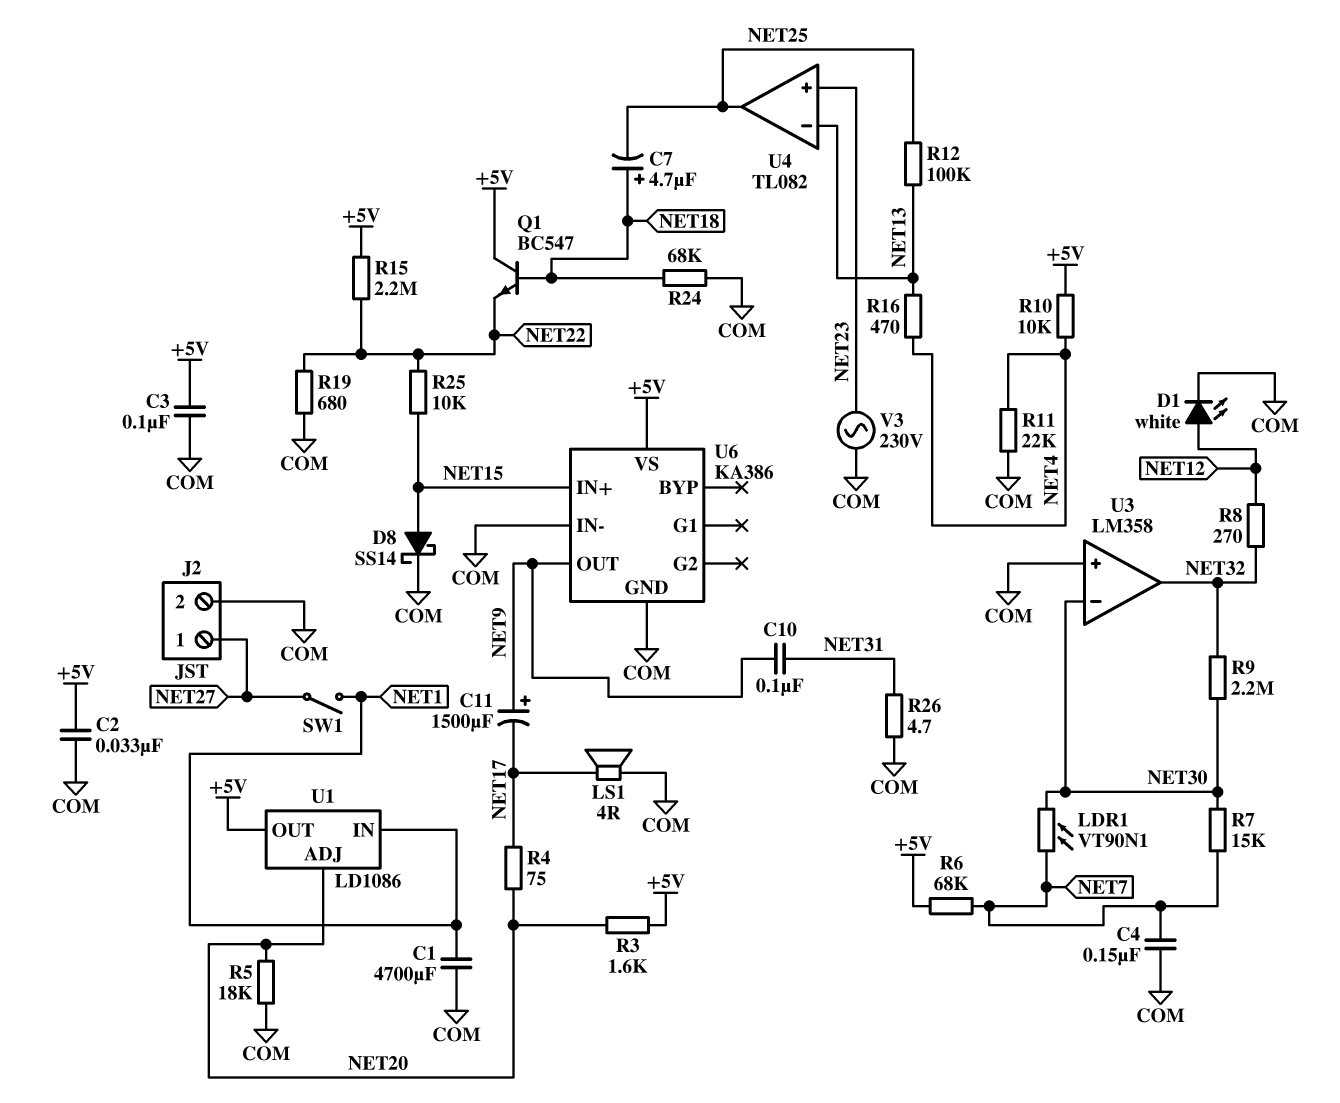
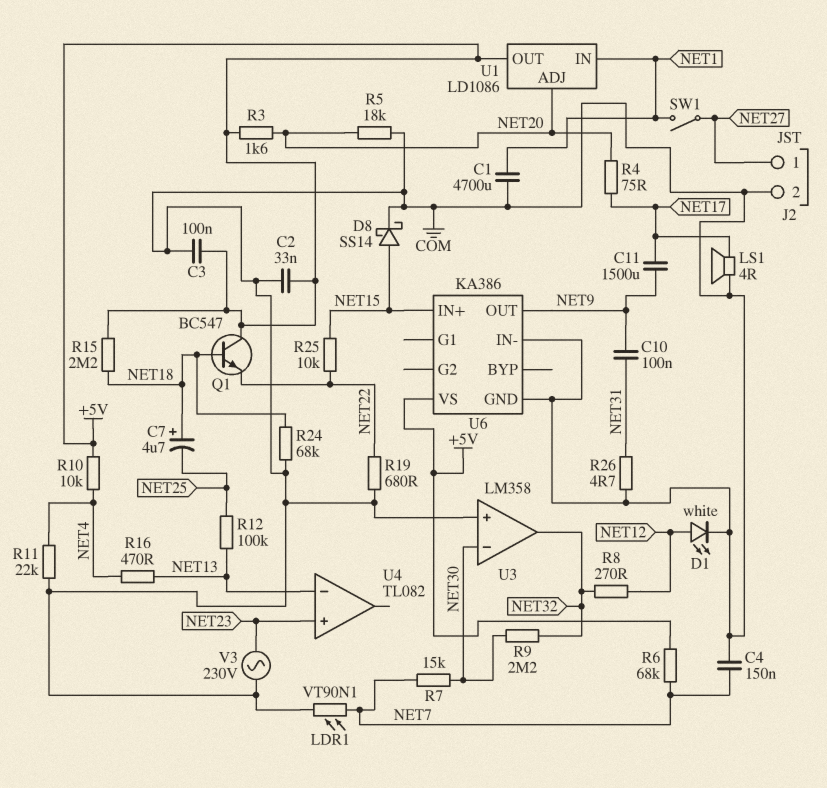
C11: 1500uF (plus NET9, minus NET17) -> 1500uF (NET9, NET17)
LDR1: VT90N1 (NET7, NET30) -> VT90N1 (COM, NET7)
R15: 2.2M (+5V, NET22) -> 2.2M (+5V, NET18)
U4 pin out: NET25 -> none

